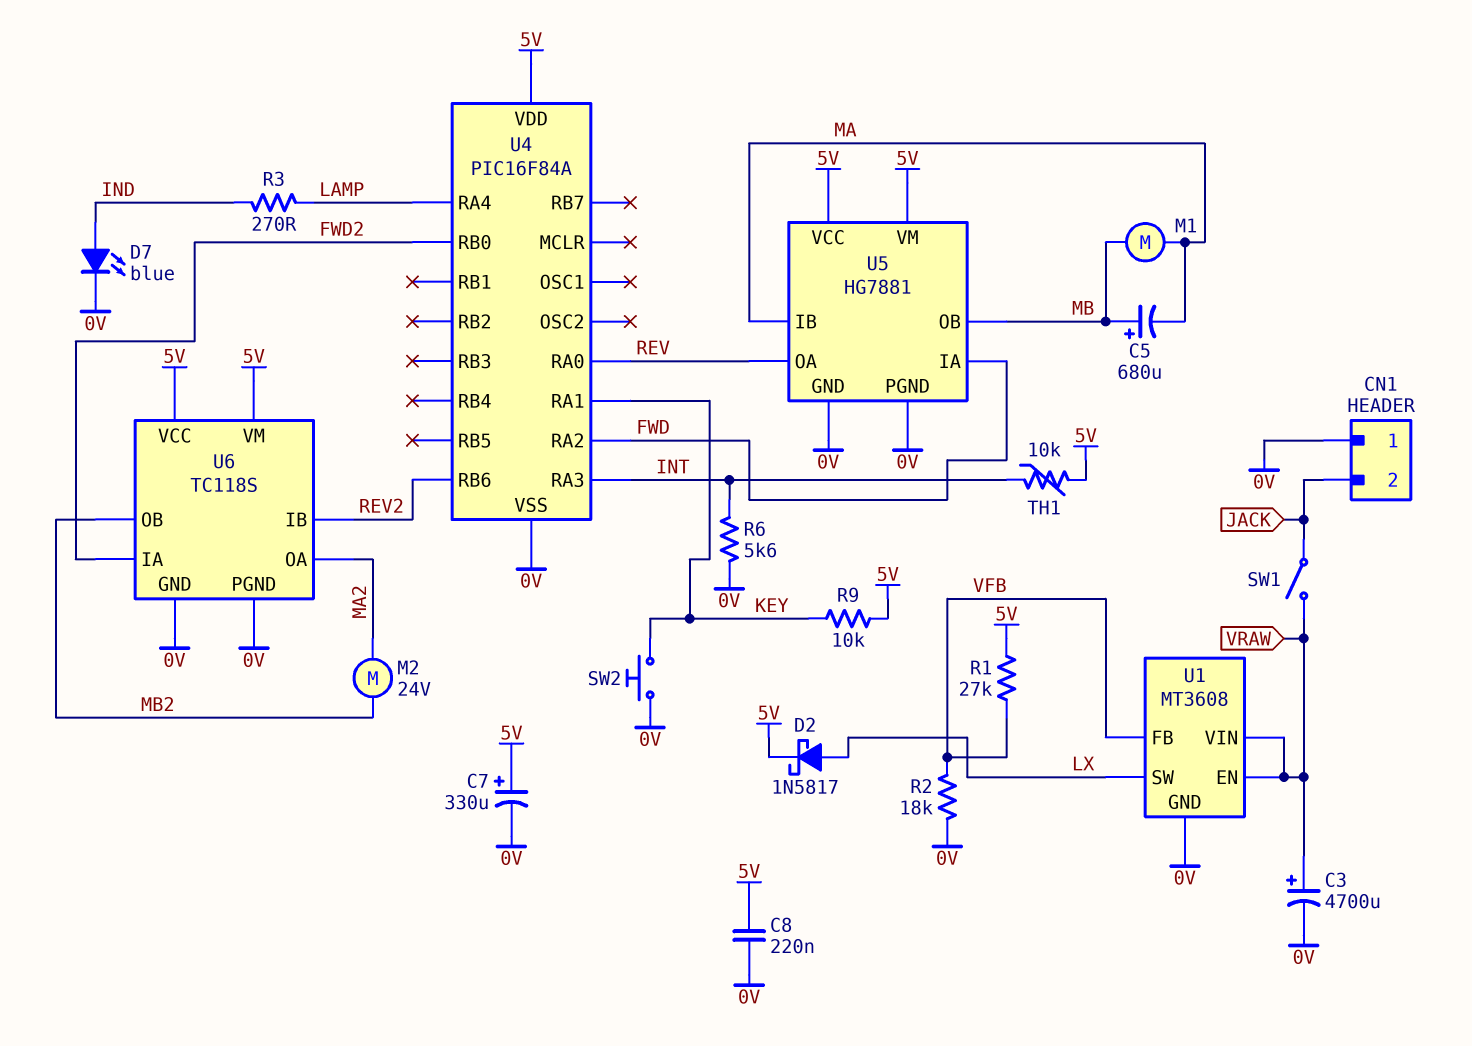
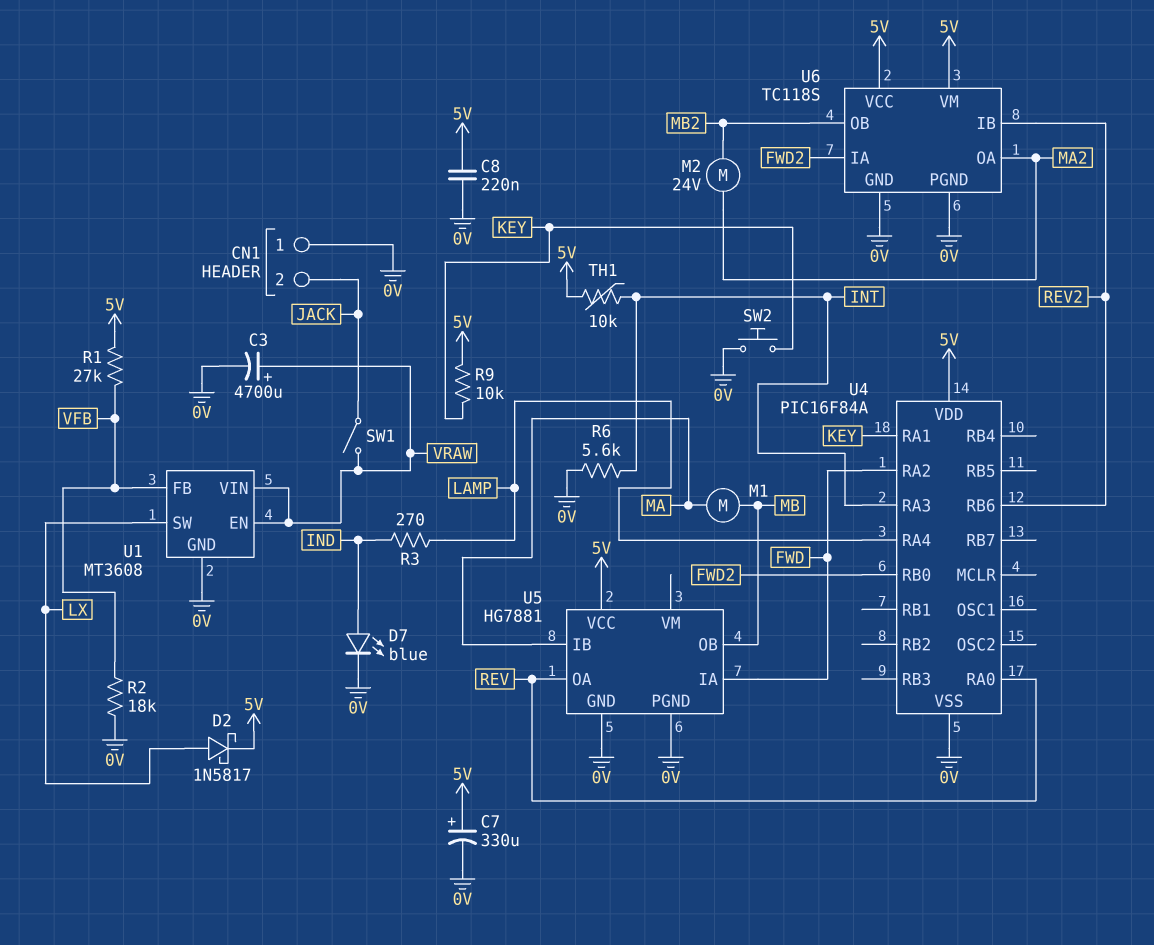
C5: 680uF (plus MB, minus MA) -> none
U5 pin VM: 5V -> none

